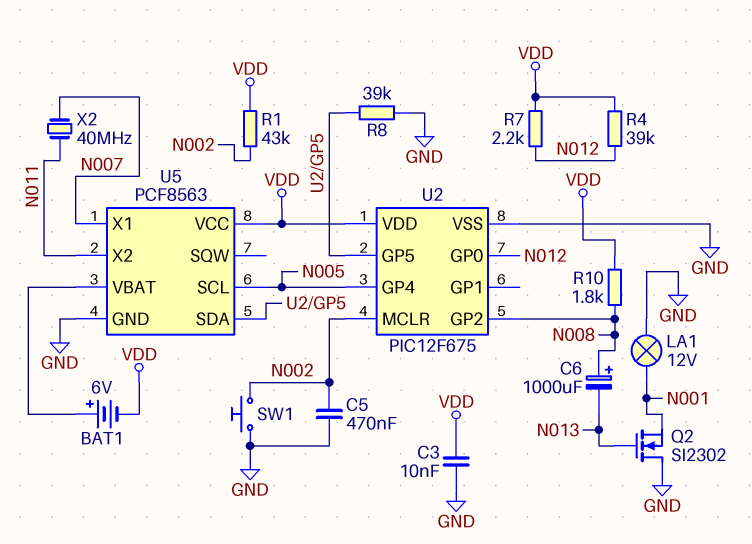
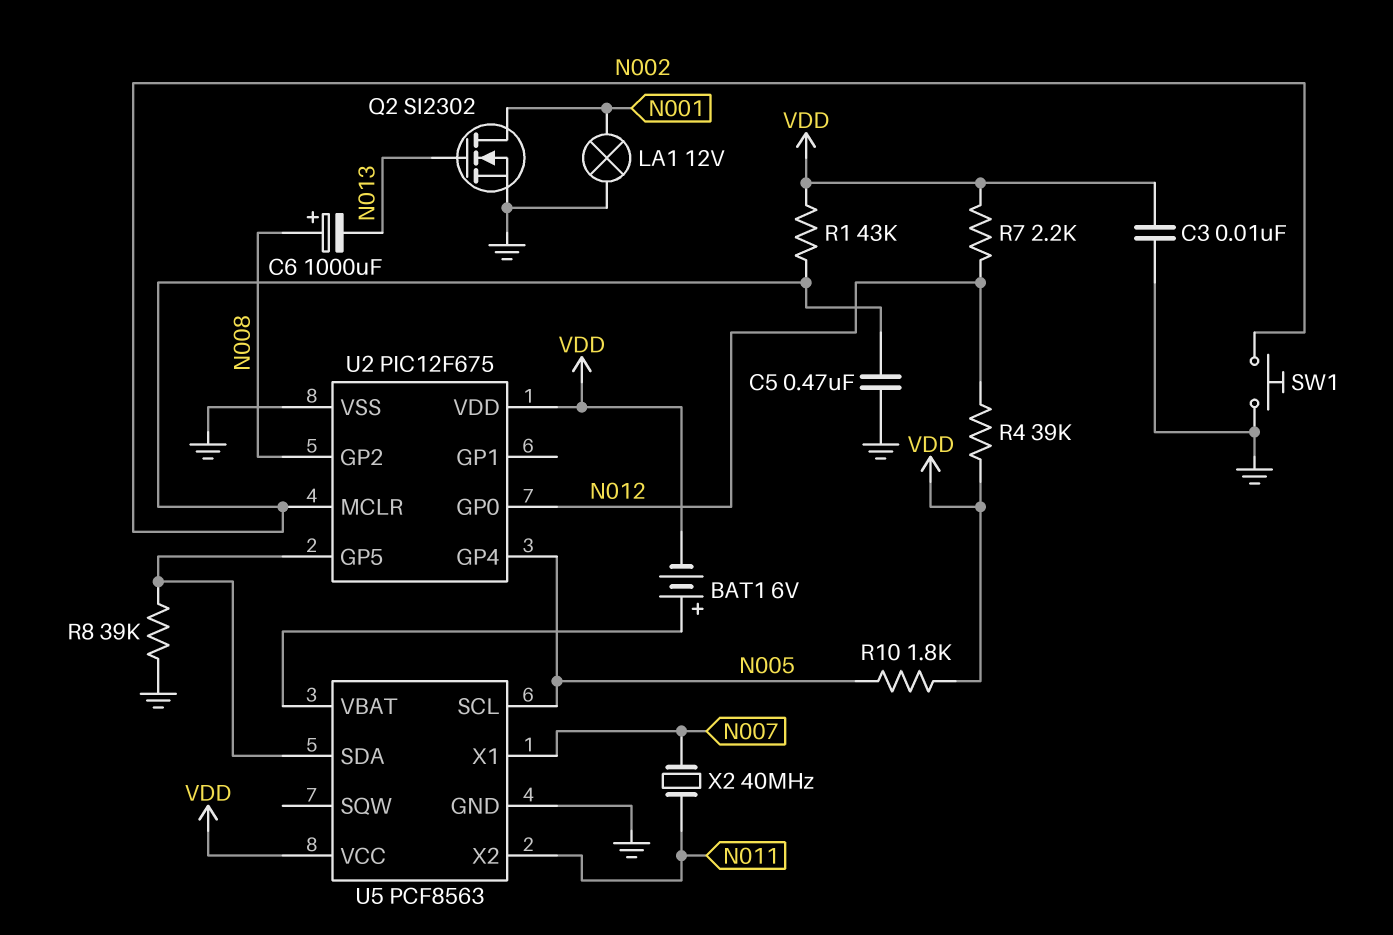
Q2: NMOS SI2302 (G N013, D GND, S N001) -> NMOS SI2302 (G N013, D N001, S GND)
R10: 1.8k (N008, VDD) -> 1.8k (N005, VDD)

